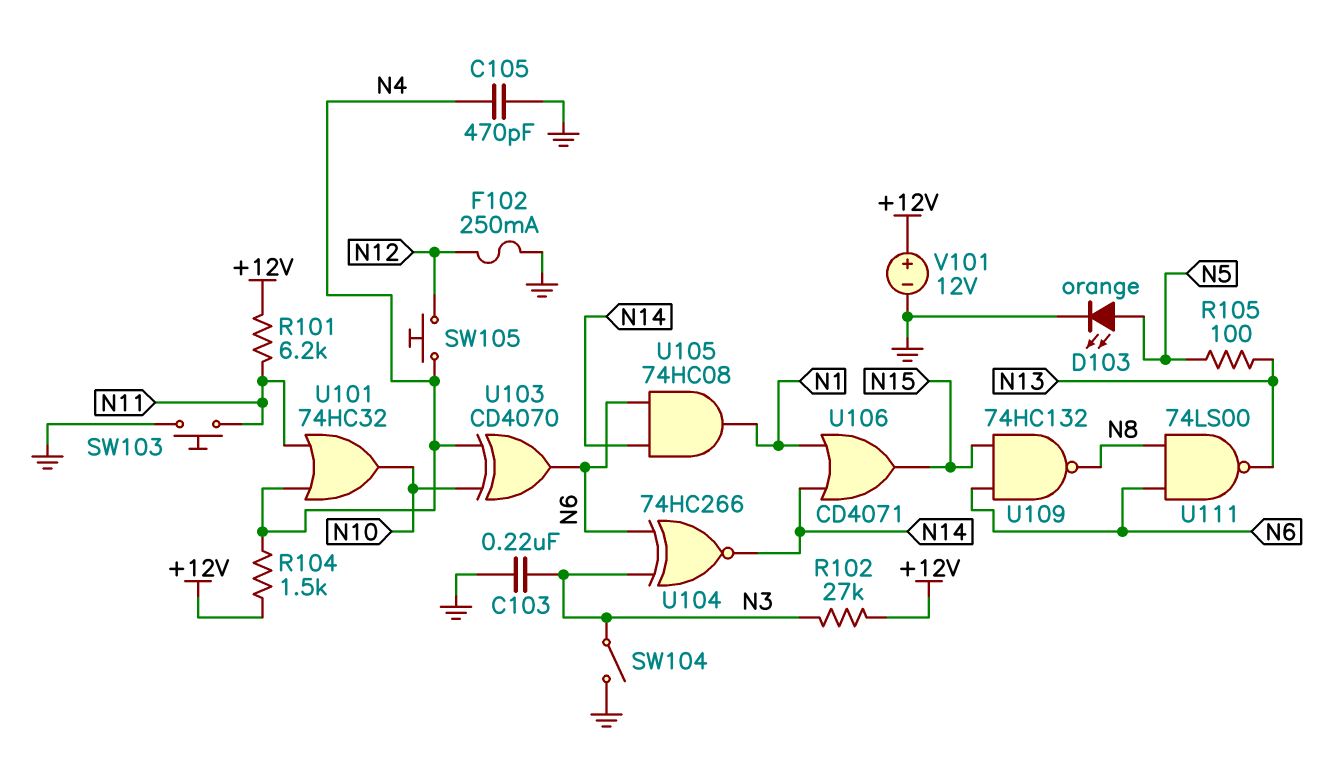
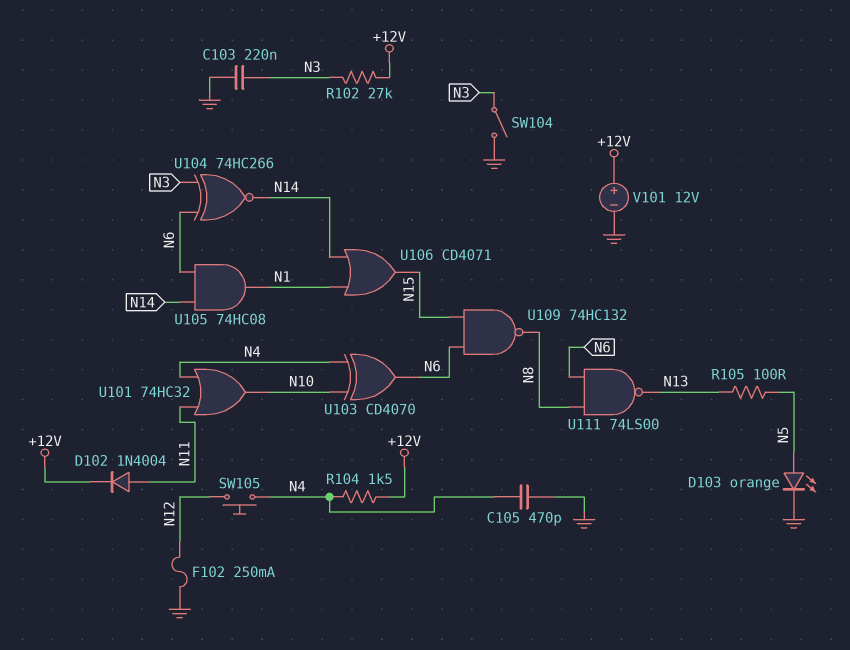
D102: none -> diode 1N4004 (A N11, K +12V)
R101: 6.2k (+12V, N11) -> none
SW103: button (GND, N11) -> none

